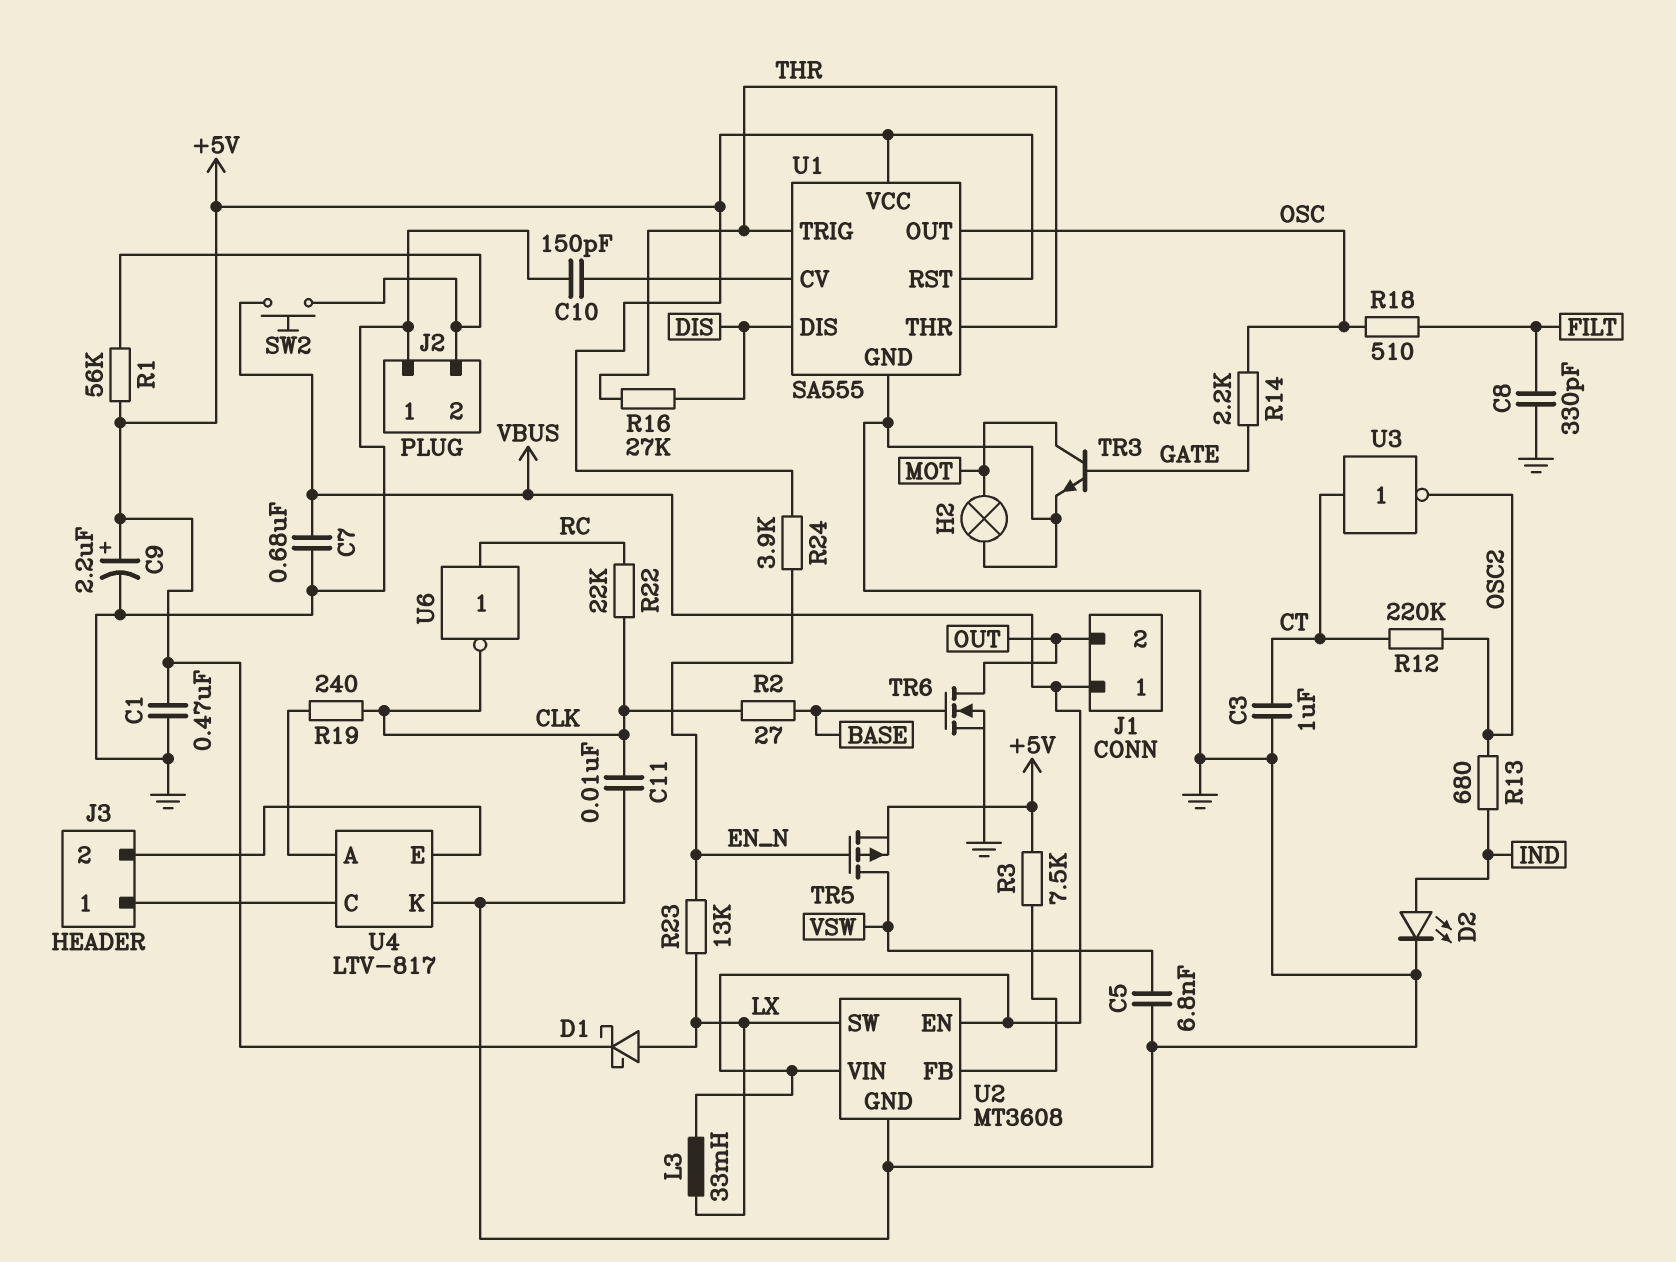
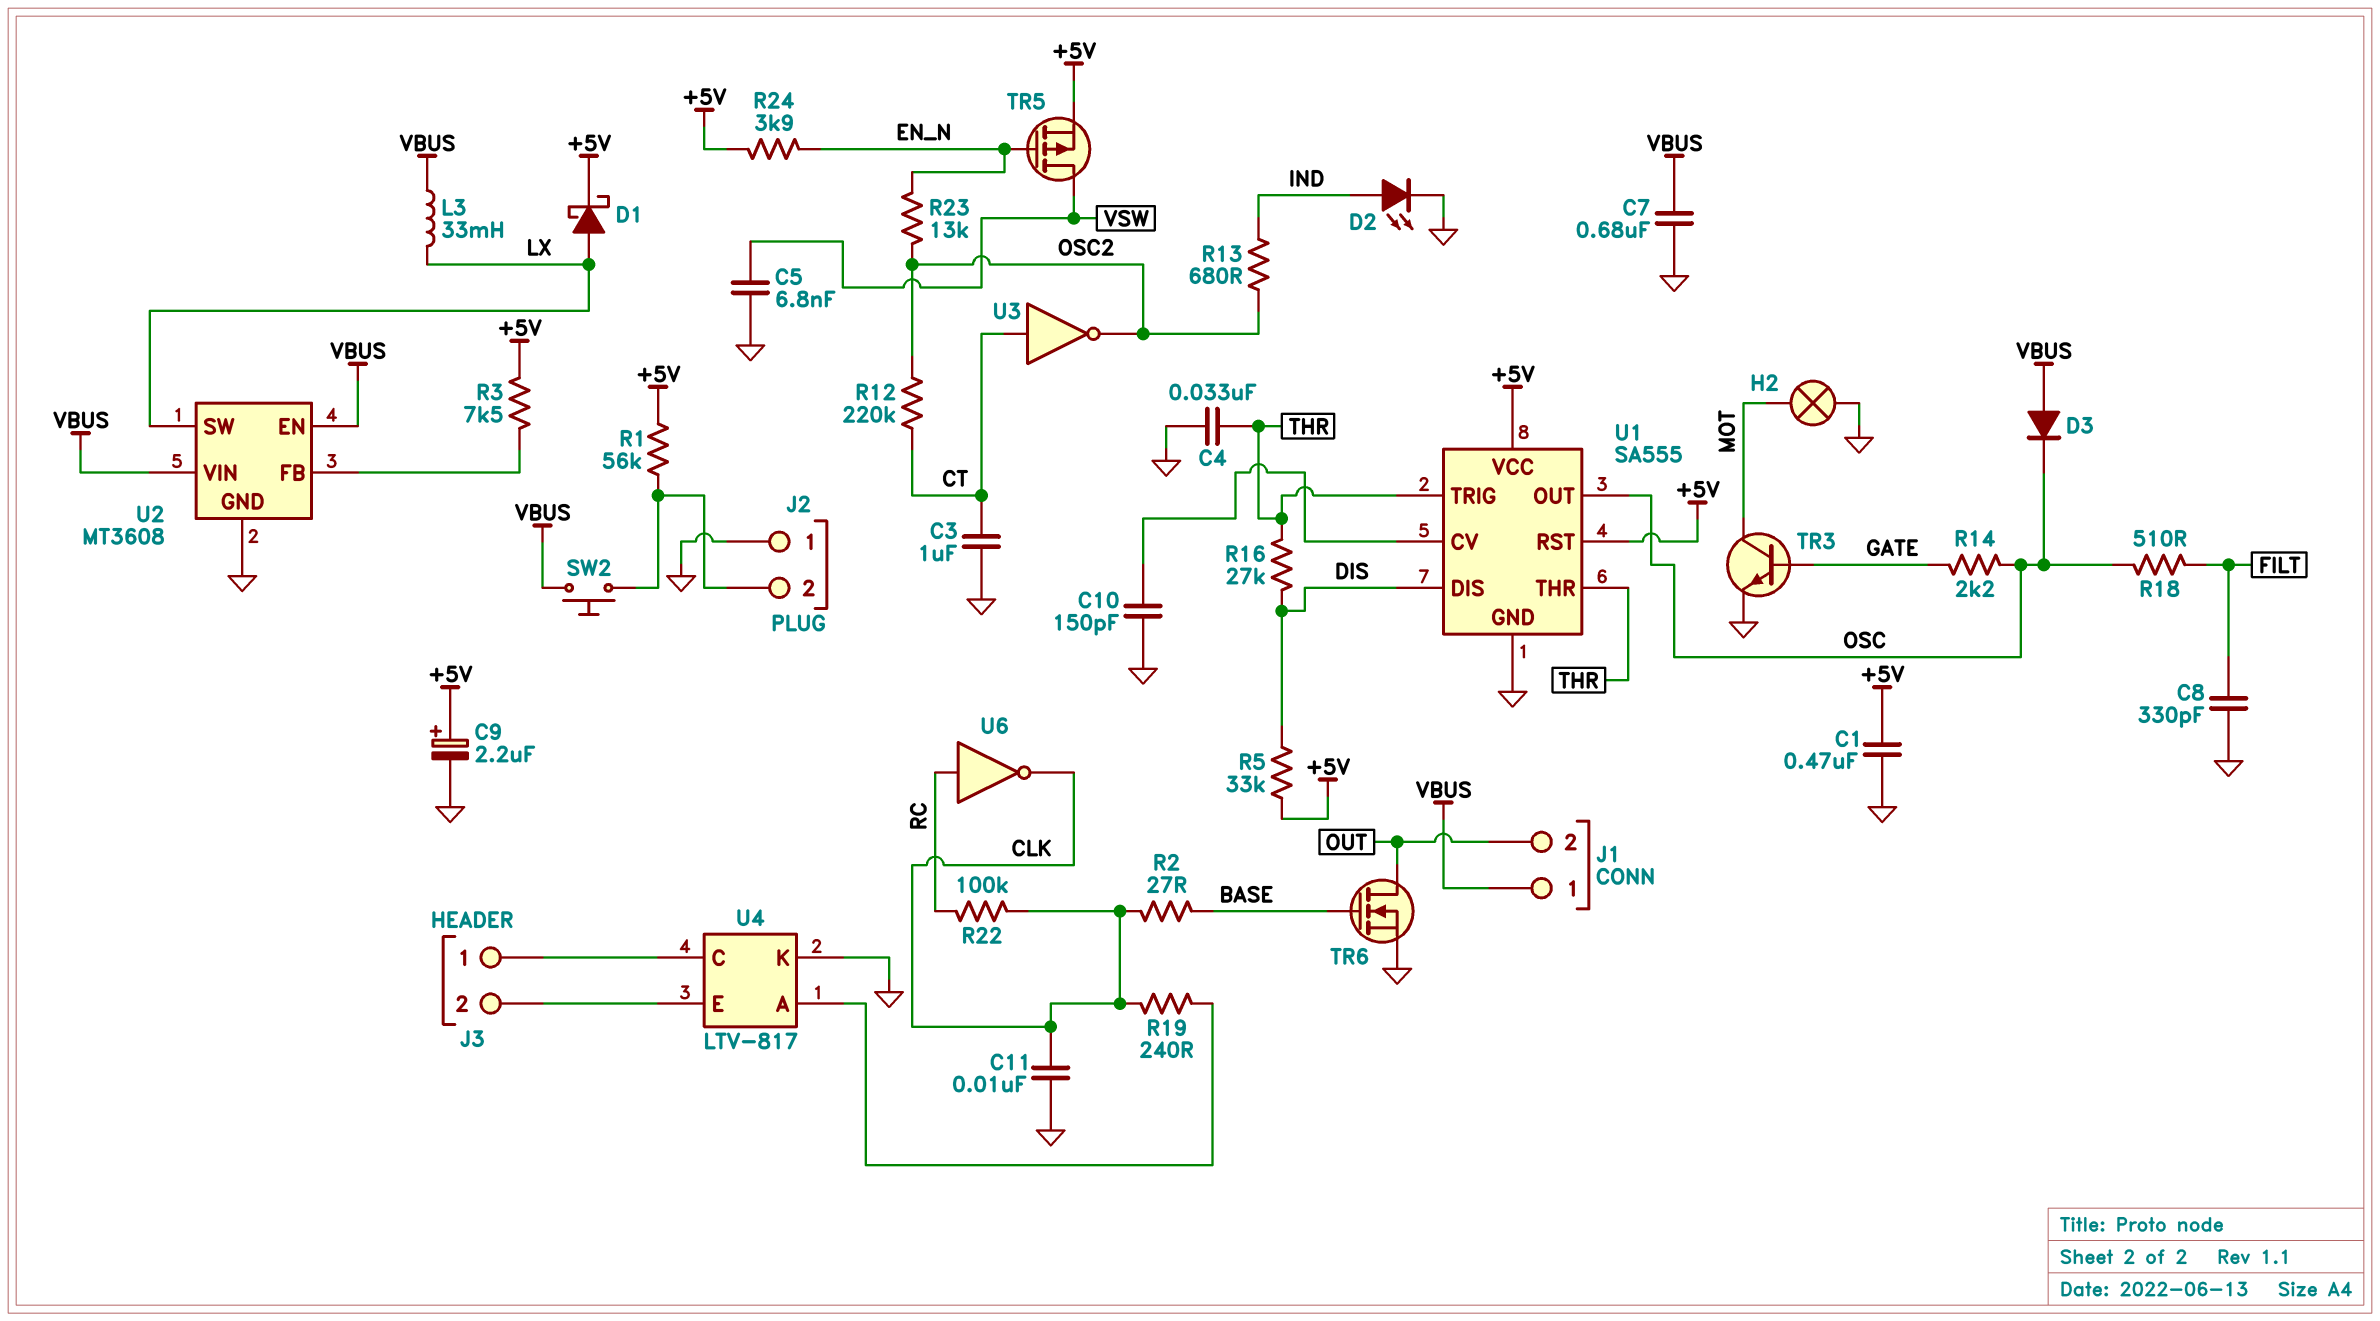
C4: none -> 33nF (GND, THR)
D3: none -> diode (A VBUS, K OSC)
R5: none -> 33k (+5V, DIS)
R22: 22k (CLK, RC) -> 100k (CLK, RC)
R23: 13k (EN_N, LX) -> 13k (EN_N, OSC2)

